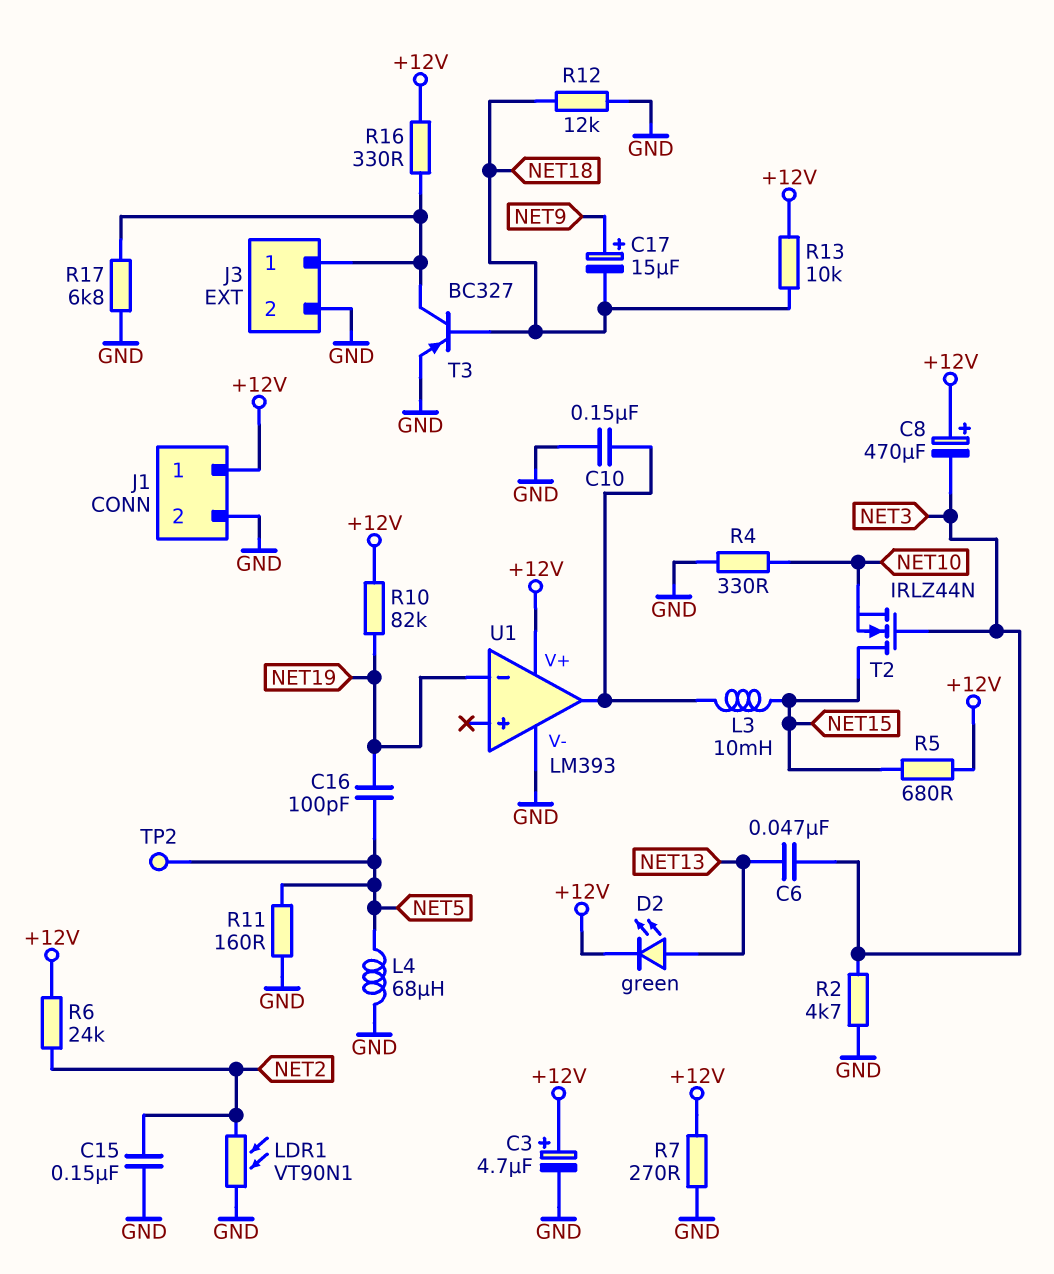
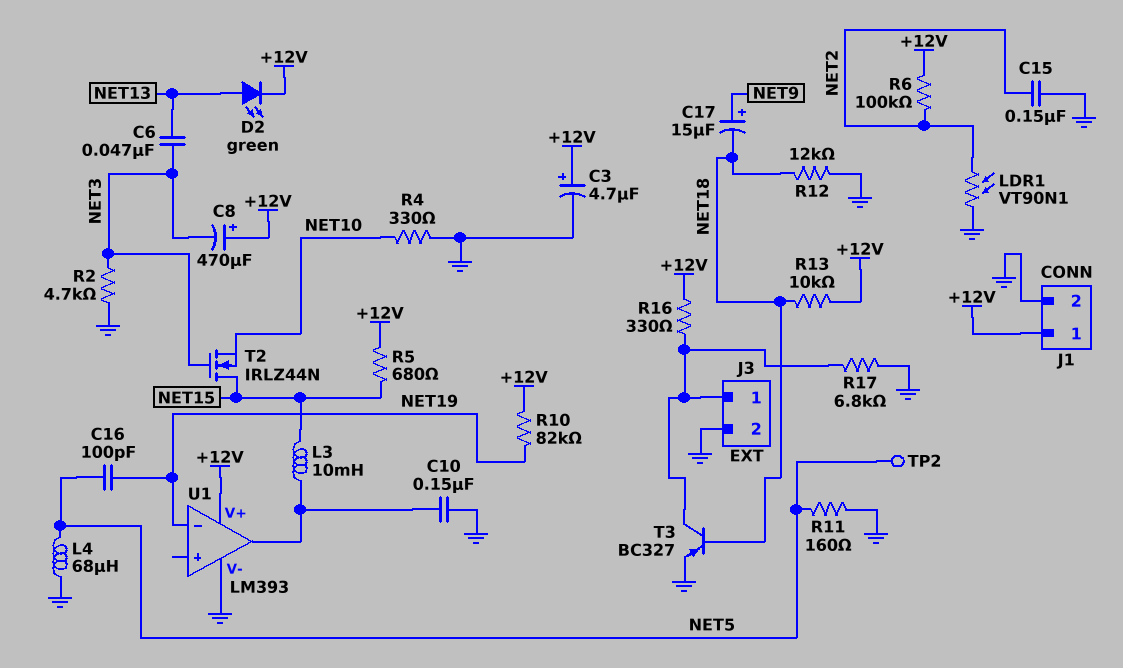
R6: 24k (+12V, NET2) -> 100k (+12V, NET2)
R7: 270 (+12V, GND) -> none

